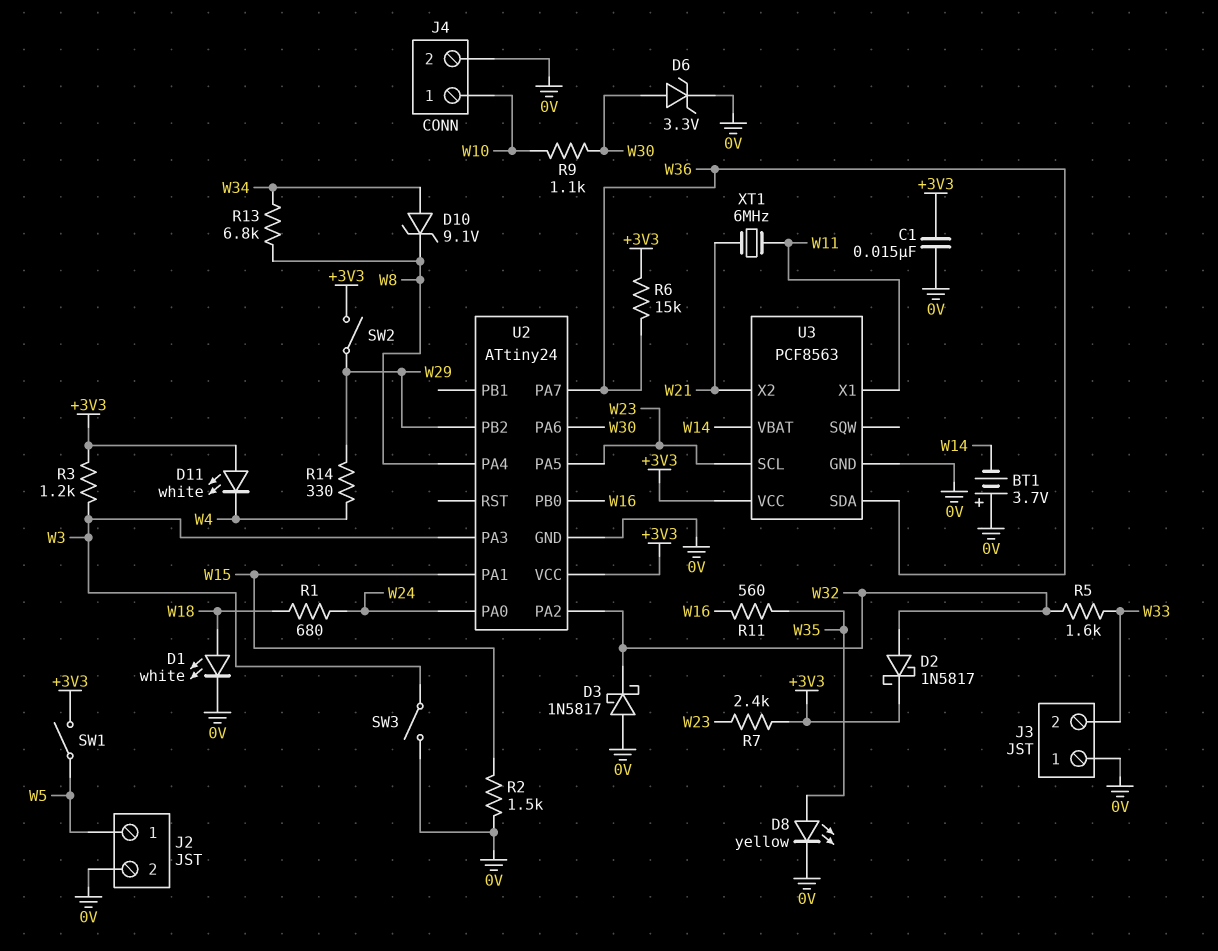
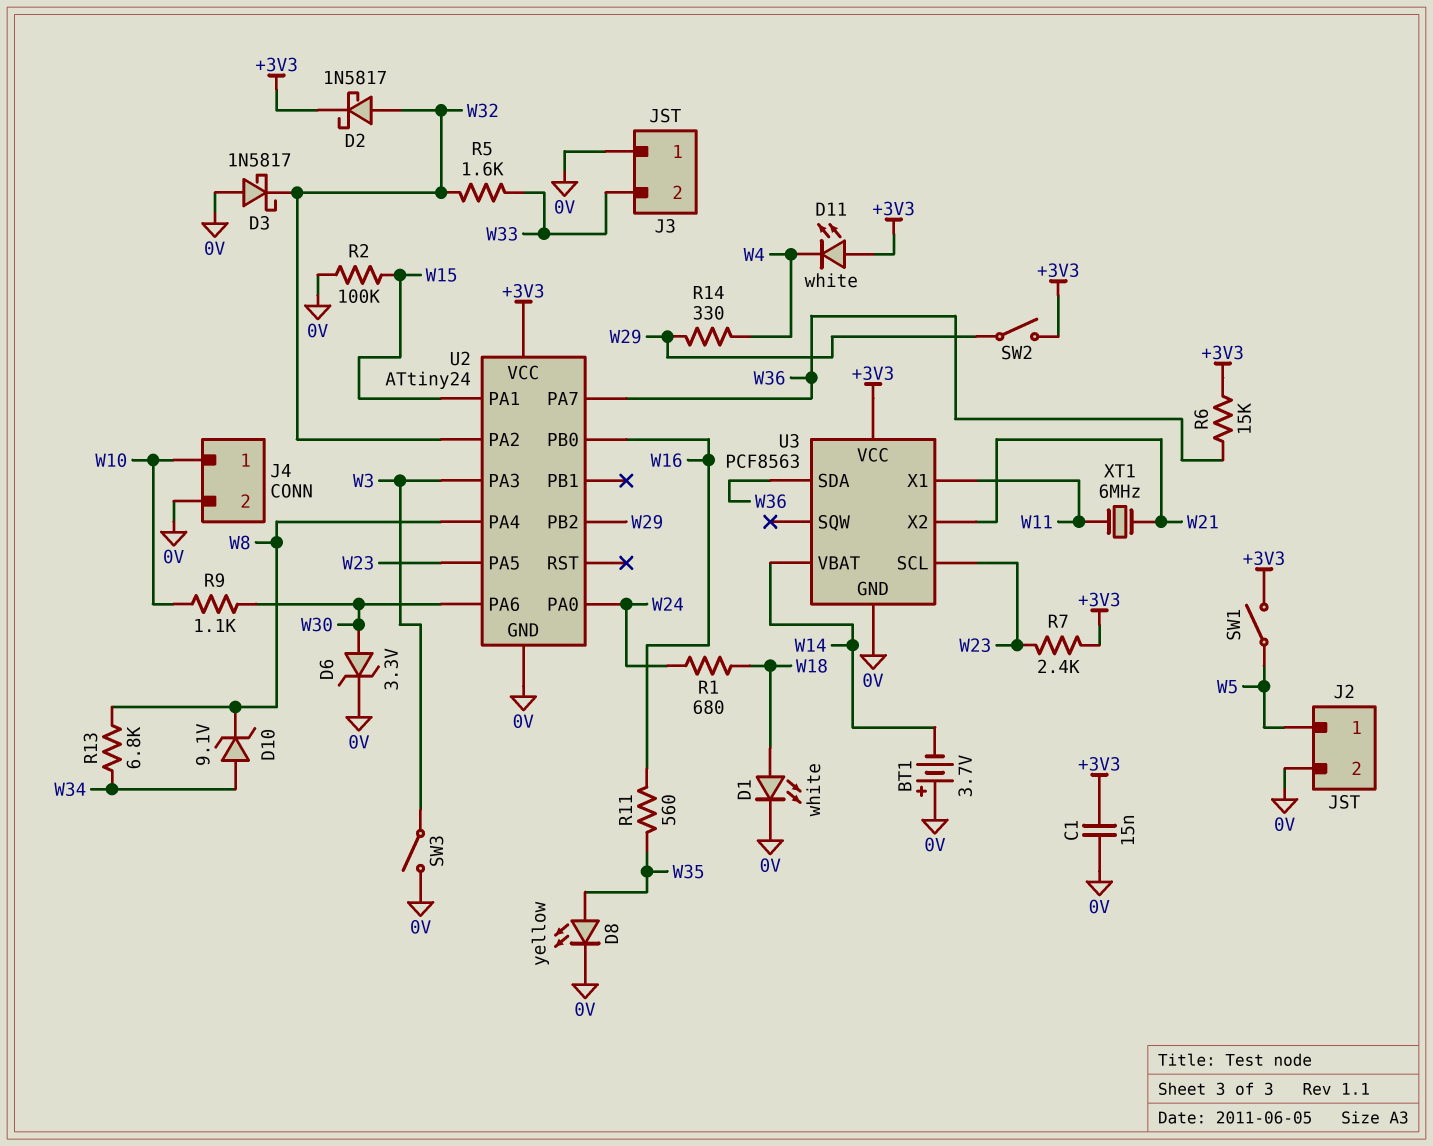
R2: 1.5k (0V, W15) -> 100k (0V, W15)
R3: 1.2k (+3V3, W3) -> none

